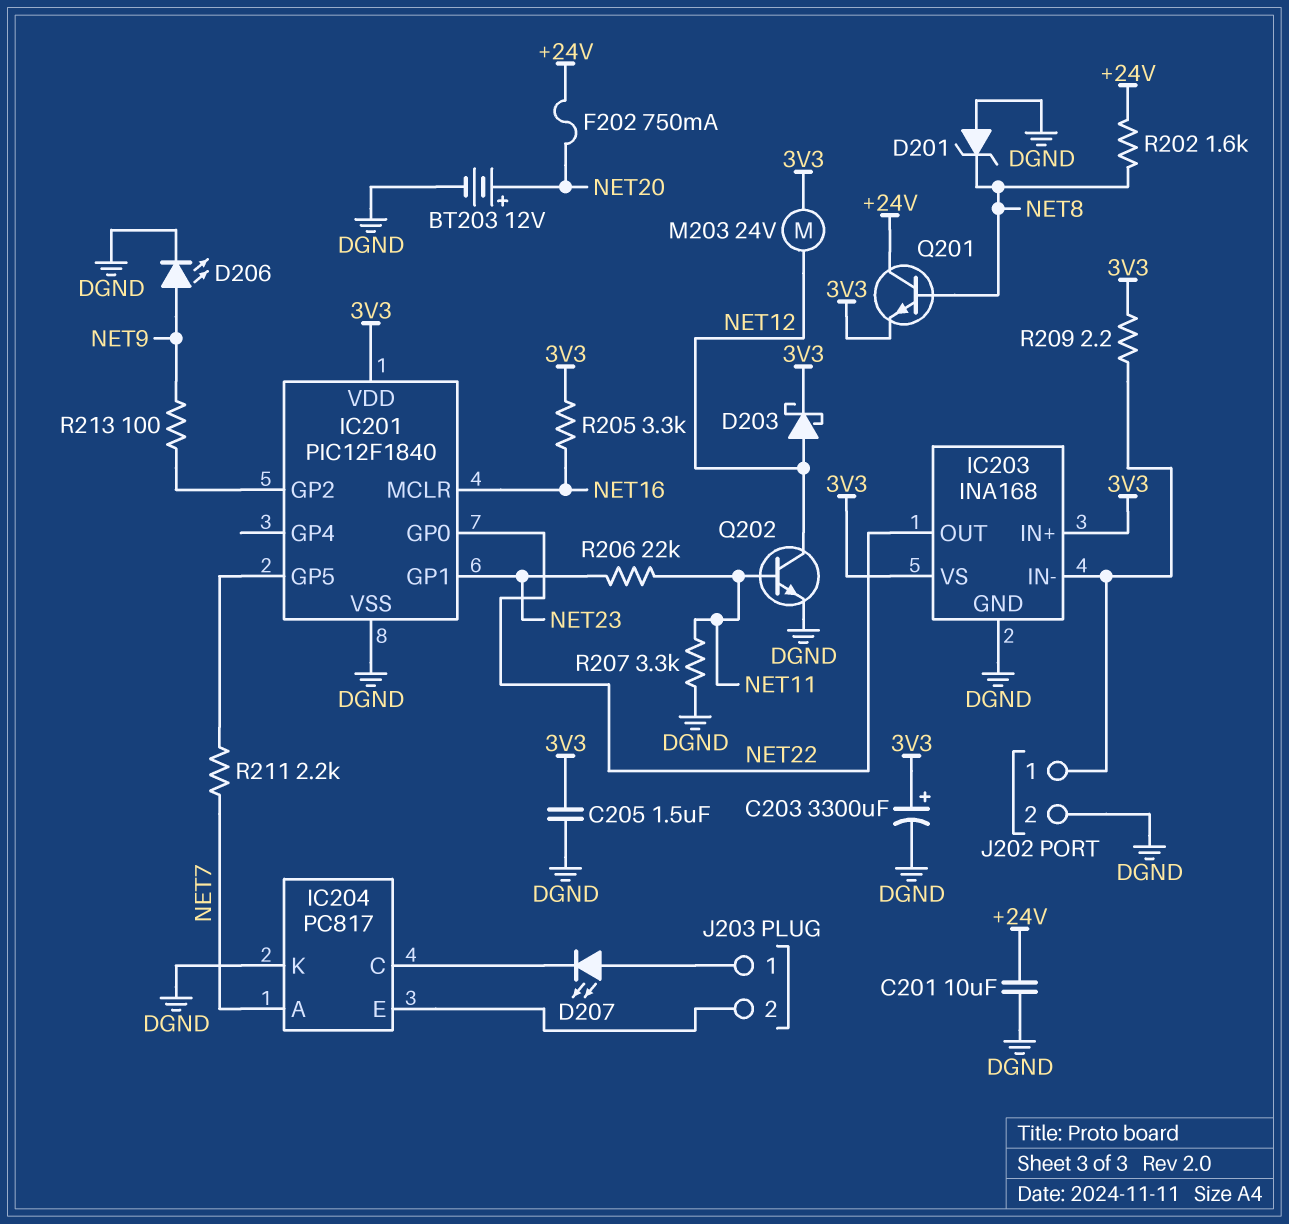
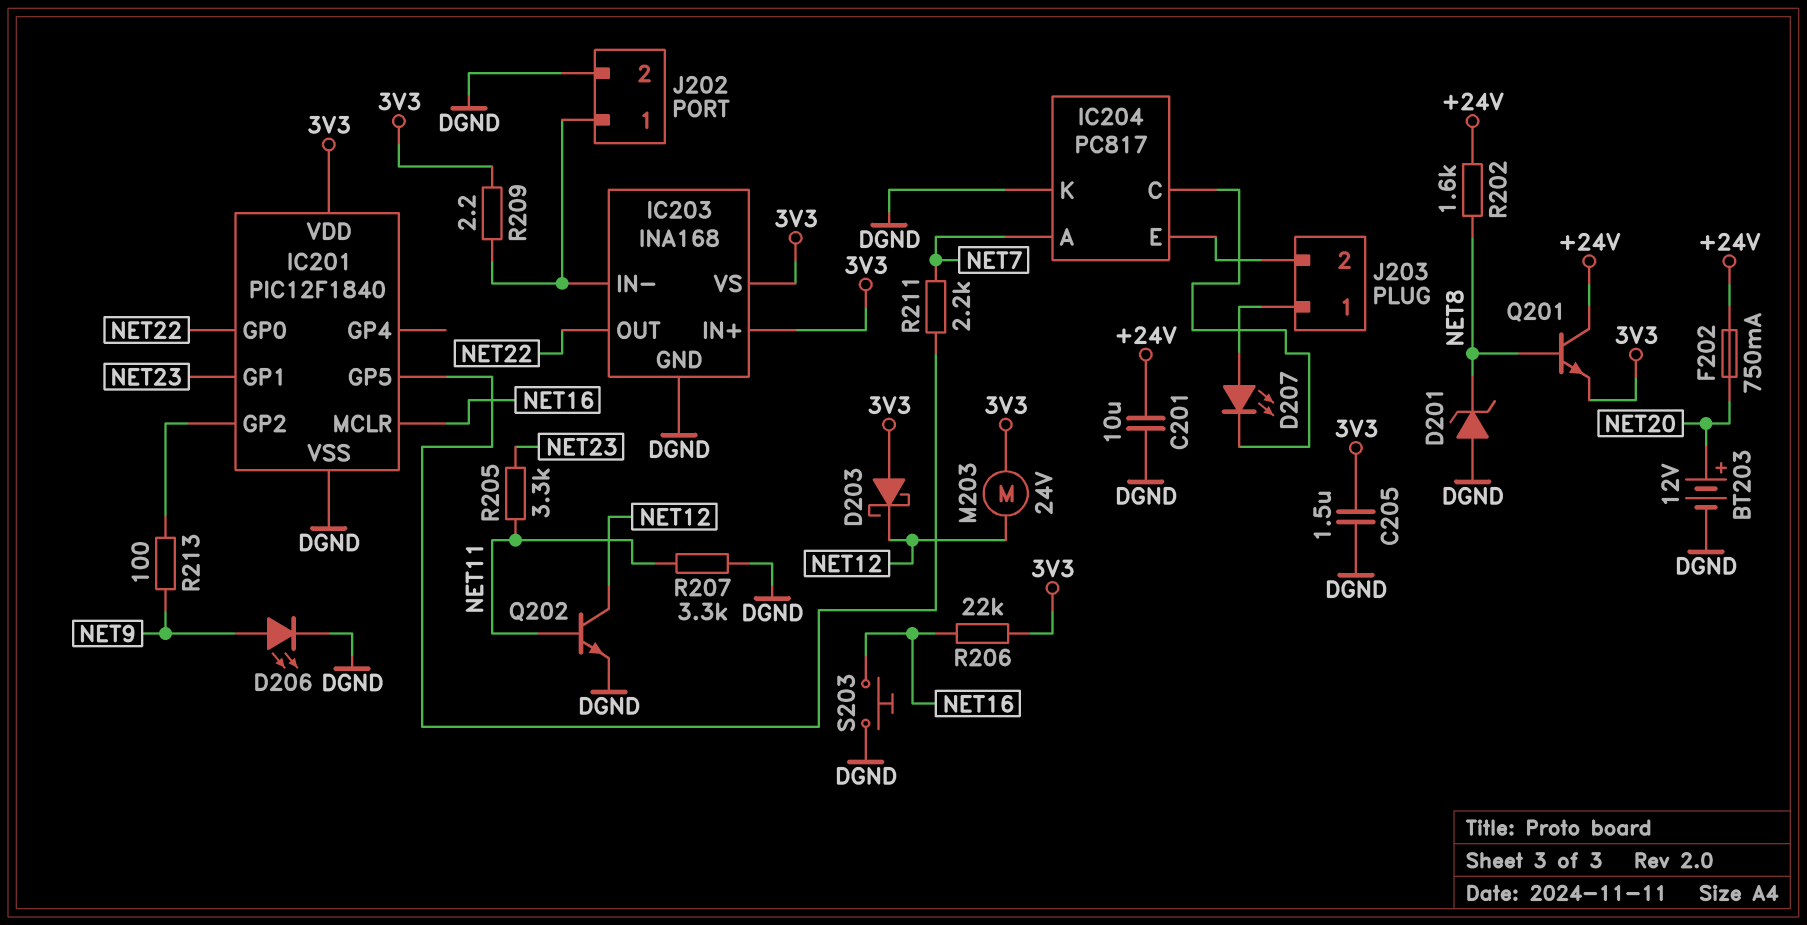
C203: 3300uF (plus 3V3, minus DGND) -> none
D203: schottky (A NET12, K 3V3) -> schottky (A 3V3, K NET12)
R205: 3.3k (3V3, NET16) -> 3.3k (NET11, NET23)
R206: 22k (NET11, NET23) -> 22k (3V3, NET16)
S203: none -> button (DGND, NET16)

